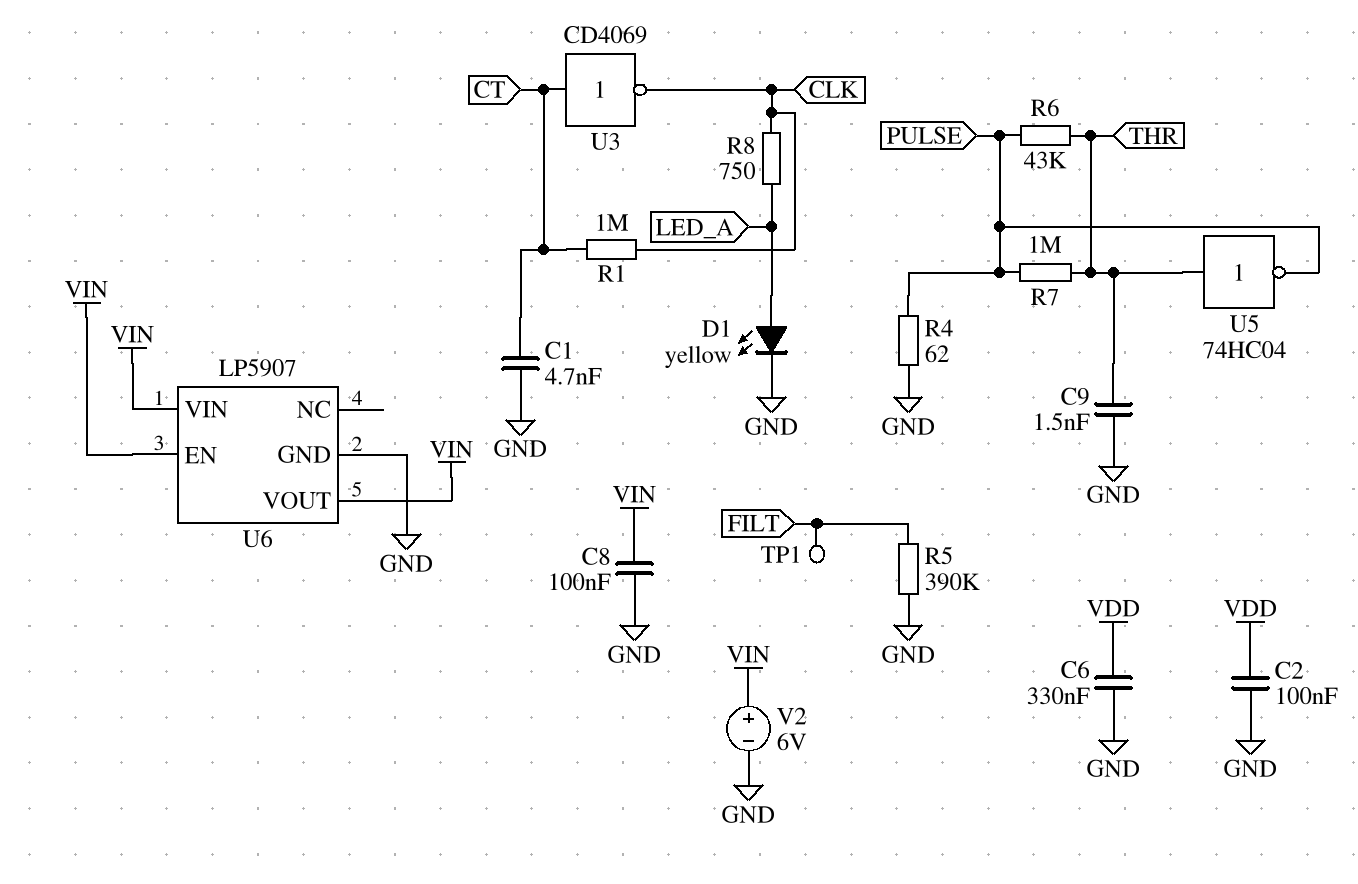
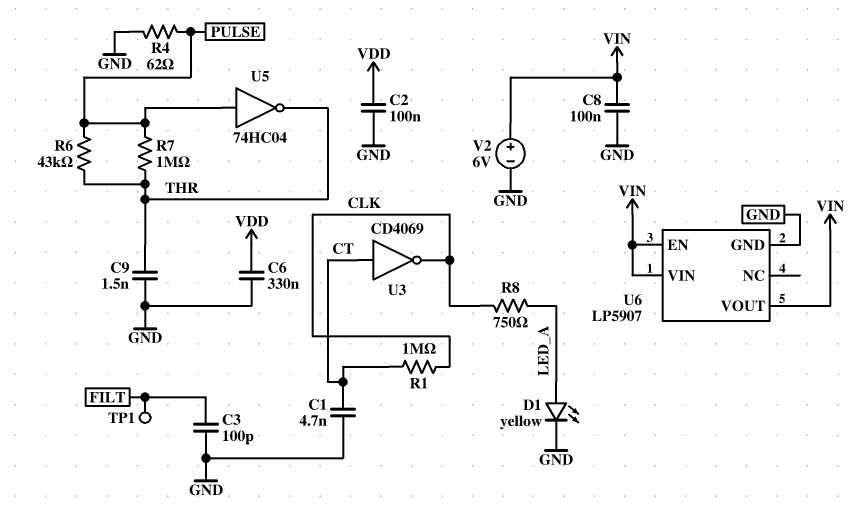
C3: none -> 100pF (FILT, GND)
R5: 390k (FILT, GND) -> none
U5: NOT 74HC04 (in THR, out PULSE) -> NOT 74HC04 (in PULSE, out THR)

